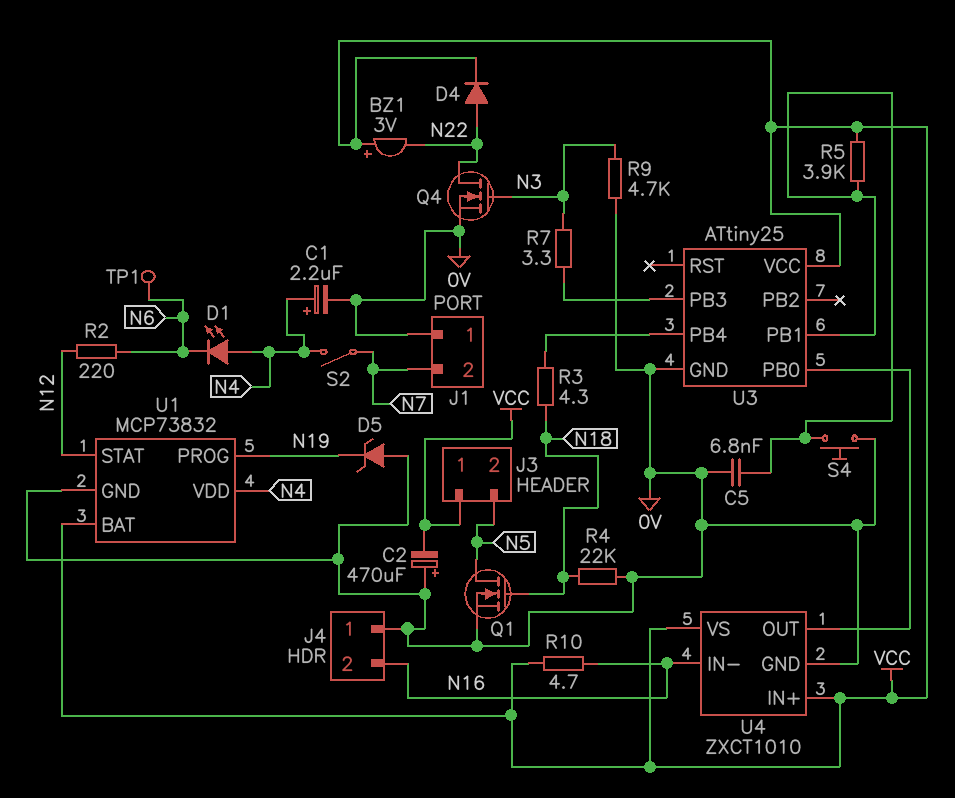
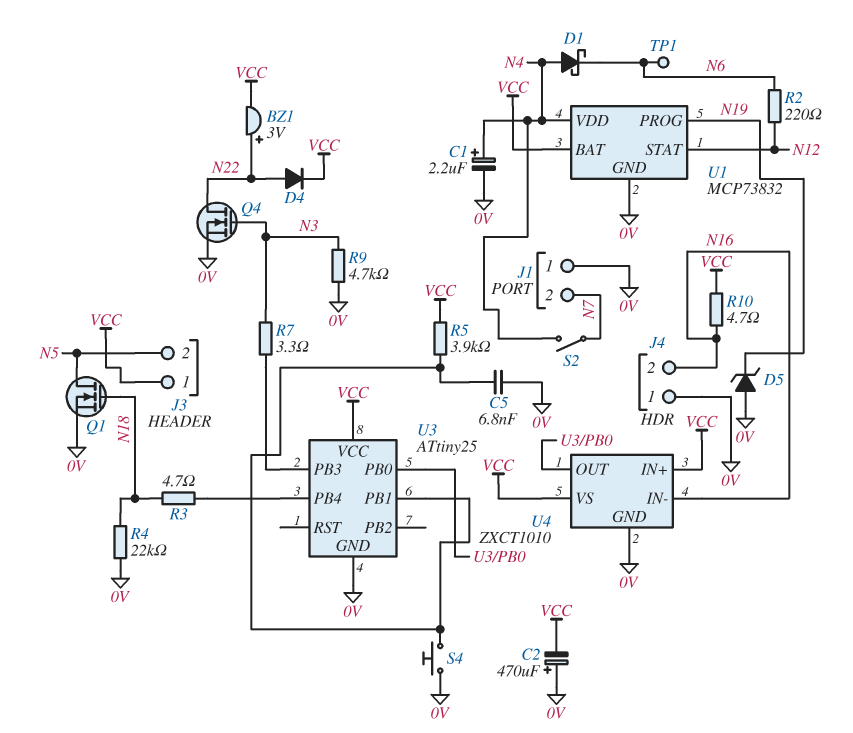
BZ1: buzzer 3V (plus VCC, minus N22) -> buzzer 3V (plus N22, minus VCC)
D1: LED (A N4, K N6) -> schottky (A N4, K N6)
R3: 4.3 (N18, U3/PB4) -> 4.7 (N18, U3/PB4)

